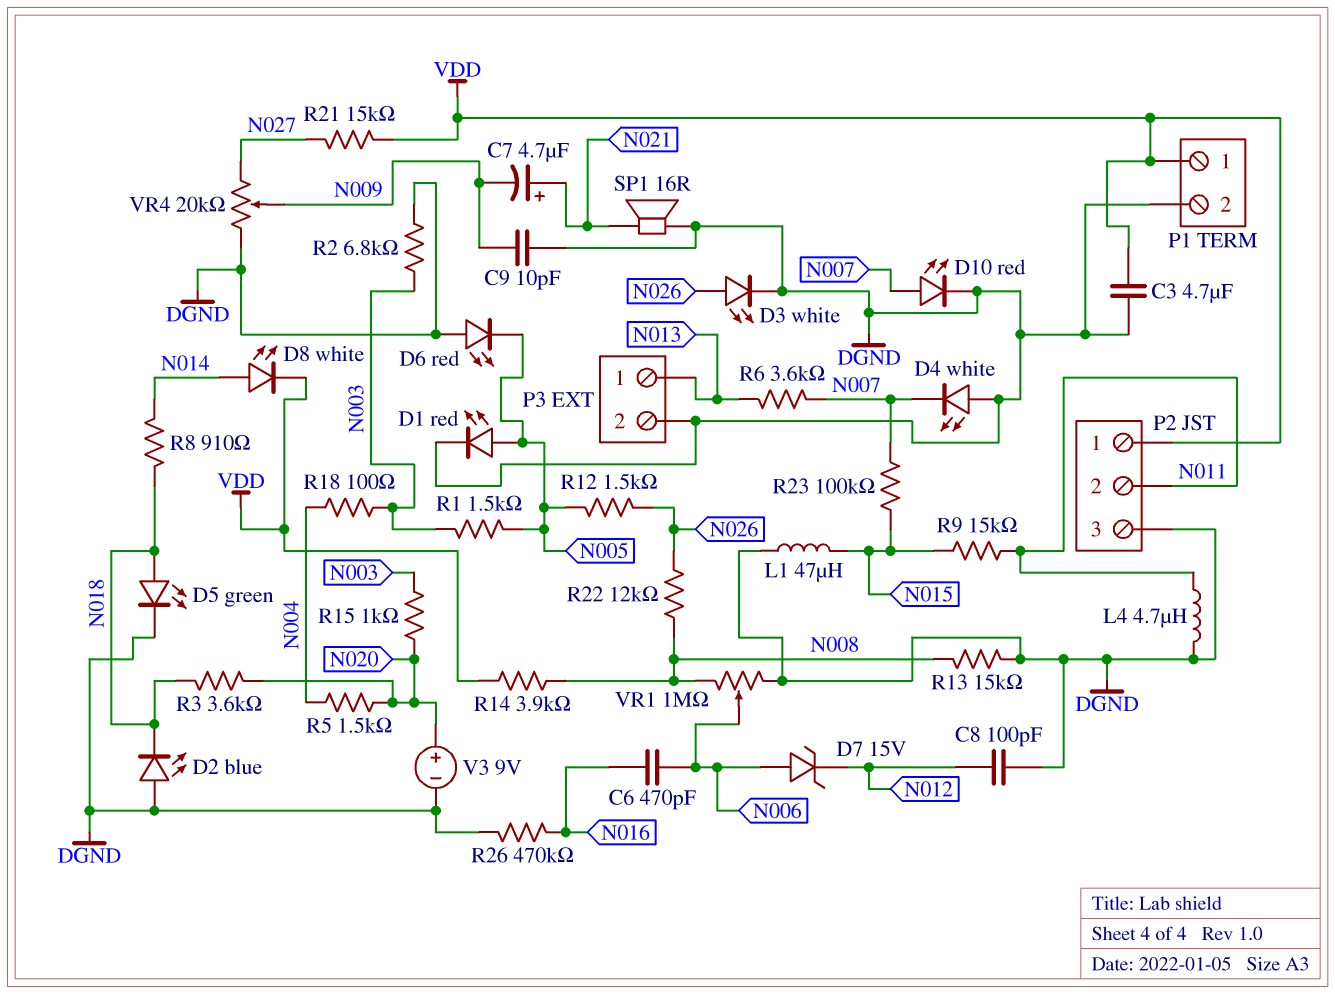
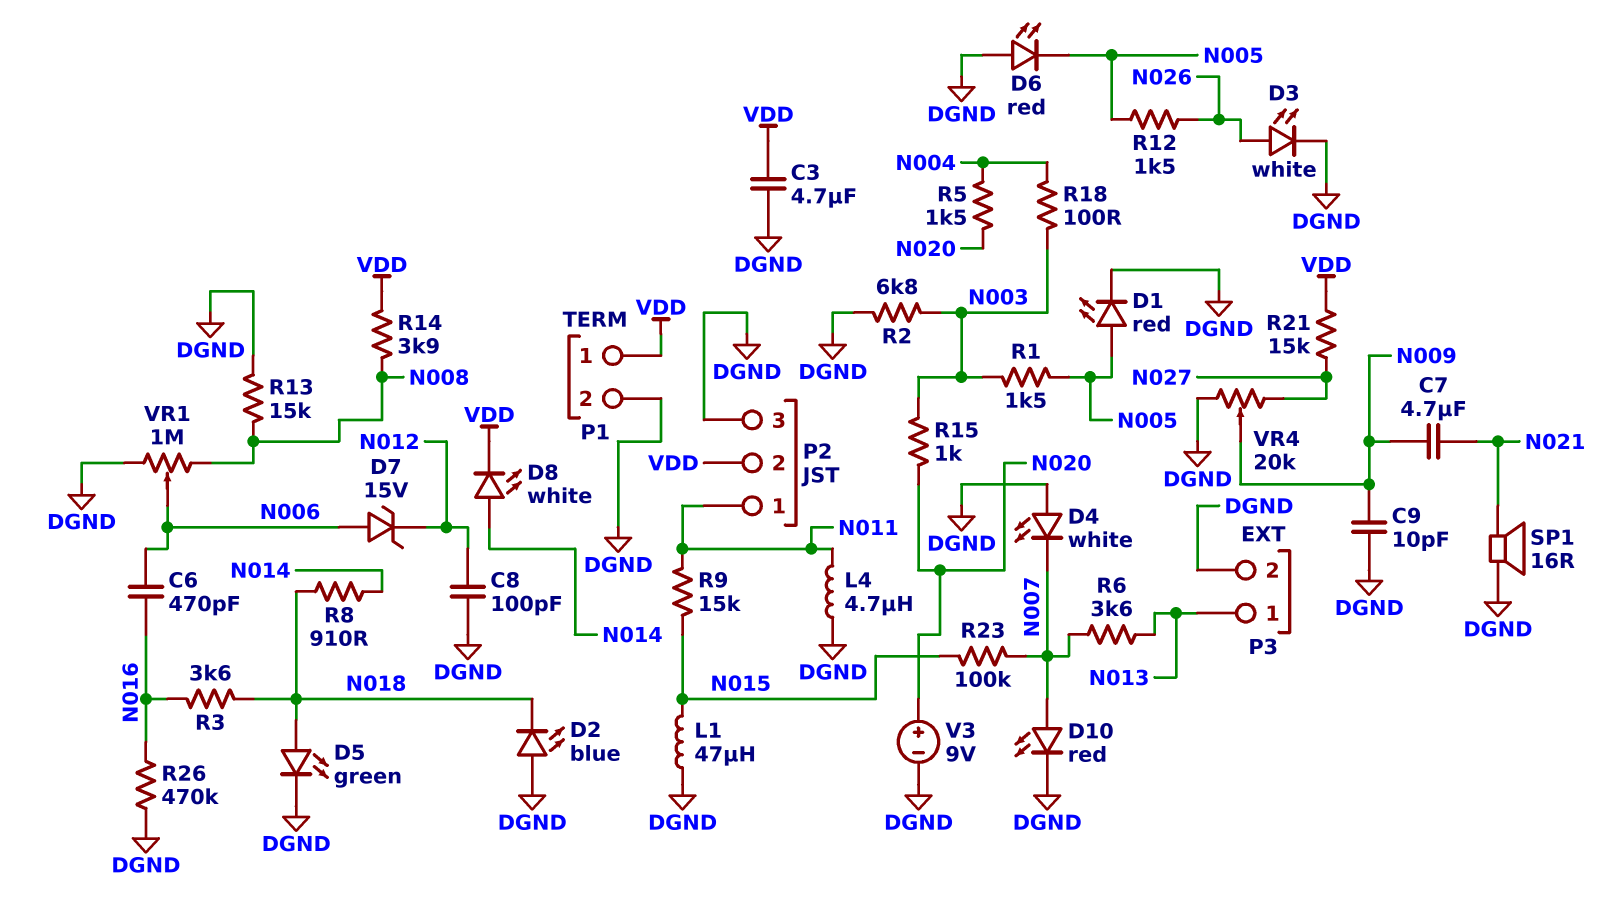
C7: 4.7uF (plus N021, minus N009) -> 4.7uF (N009, N021)
P2 pin 1: VDD -> N011
P2 pin 2: N011 -> VDD
R3: 3.6k (N018, N020) -> 3.6k (N016, N018)
R22: 12k (N008, N026) -> none

